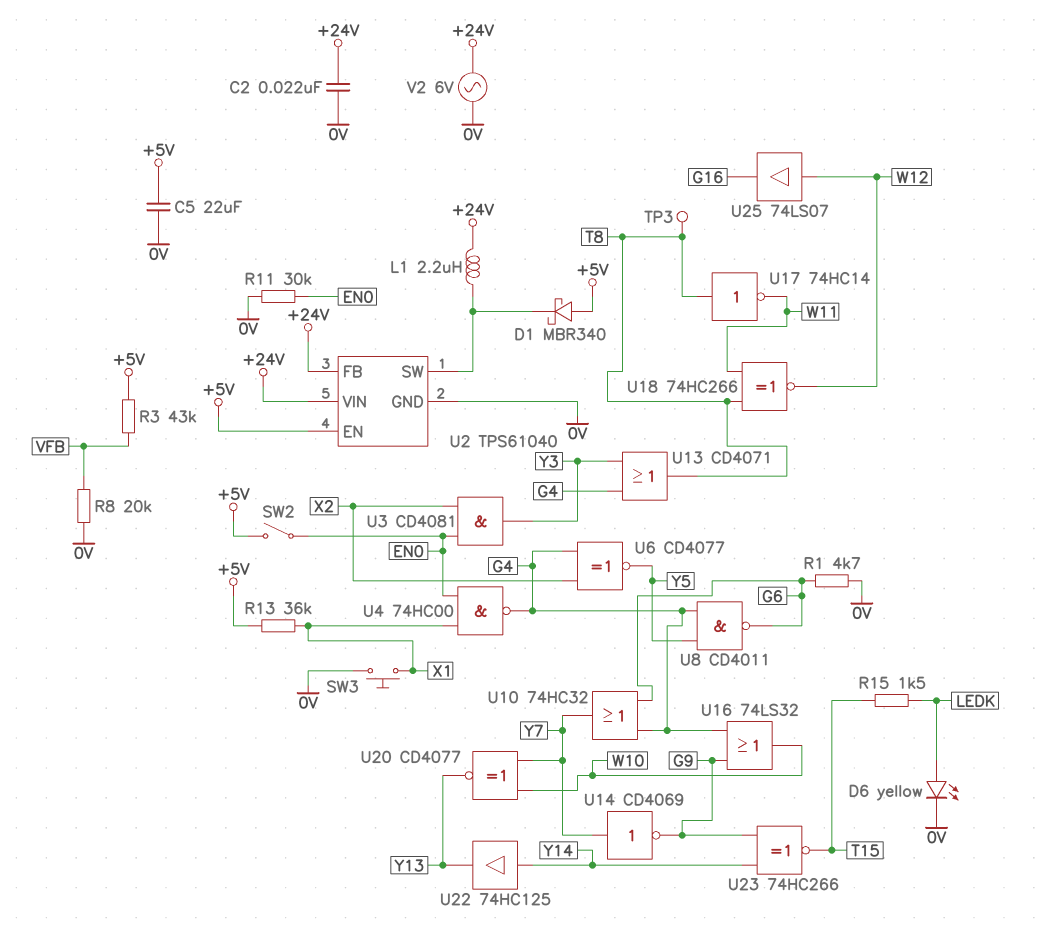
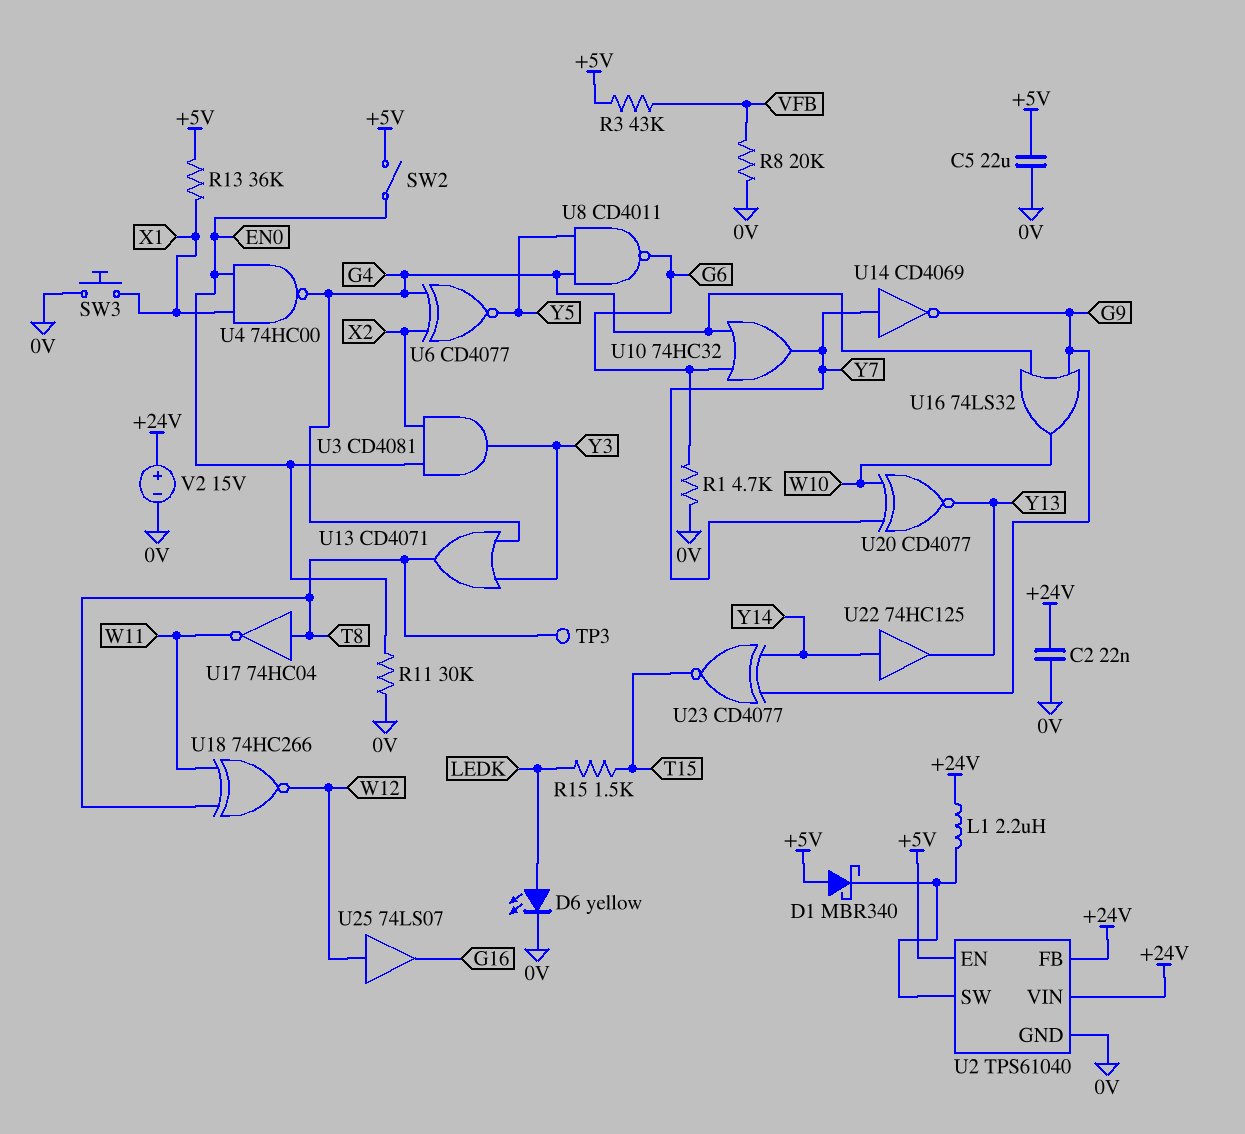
U17: NOT 74HC14 (in T8, out W11) -> NOT 74HC04 (in T8, out W11)
U23: XNOR 74HC266 (in G9, in Y14, out T15) -> XNOR CD4077 (in G9, in Y14, out T15)
V2: AC 6V (+24V, 0V) -> 15V (plus +24V, minus 0V)

